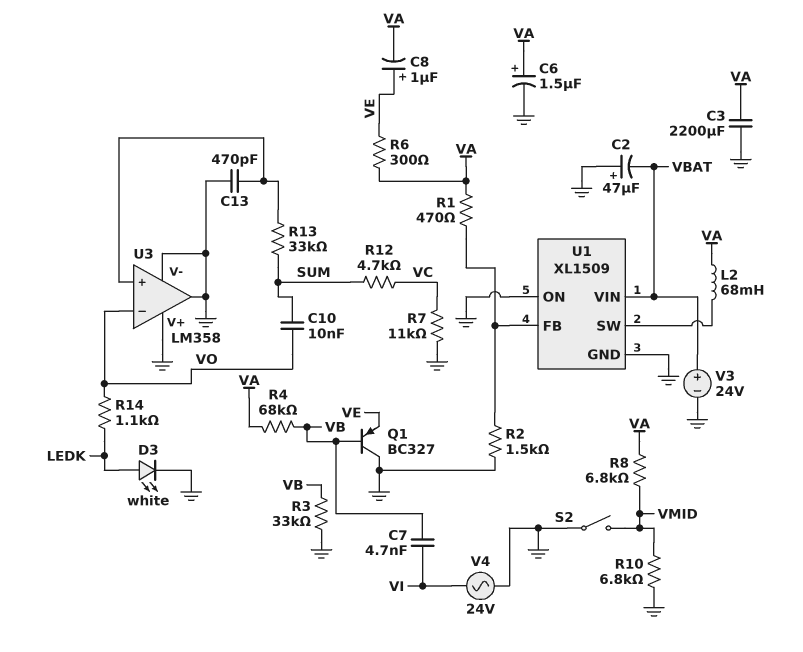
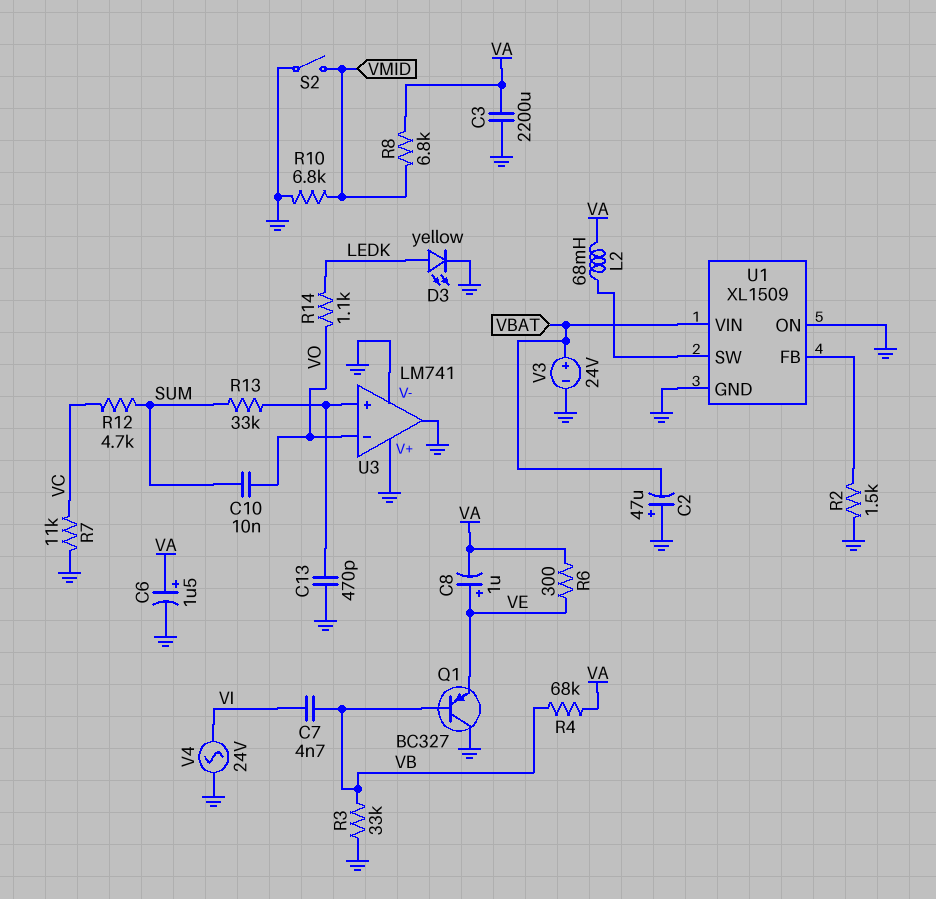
D3: LED white (A LEDK, K GND) -> LED yellow (A LEDK, K GND)
R1: 470 (U1/FB, VA) -> none
U3: LM358 -> LM741

